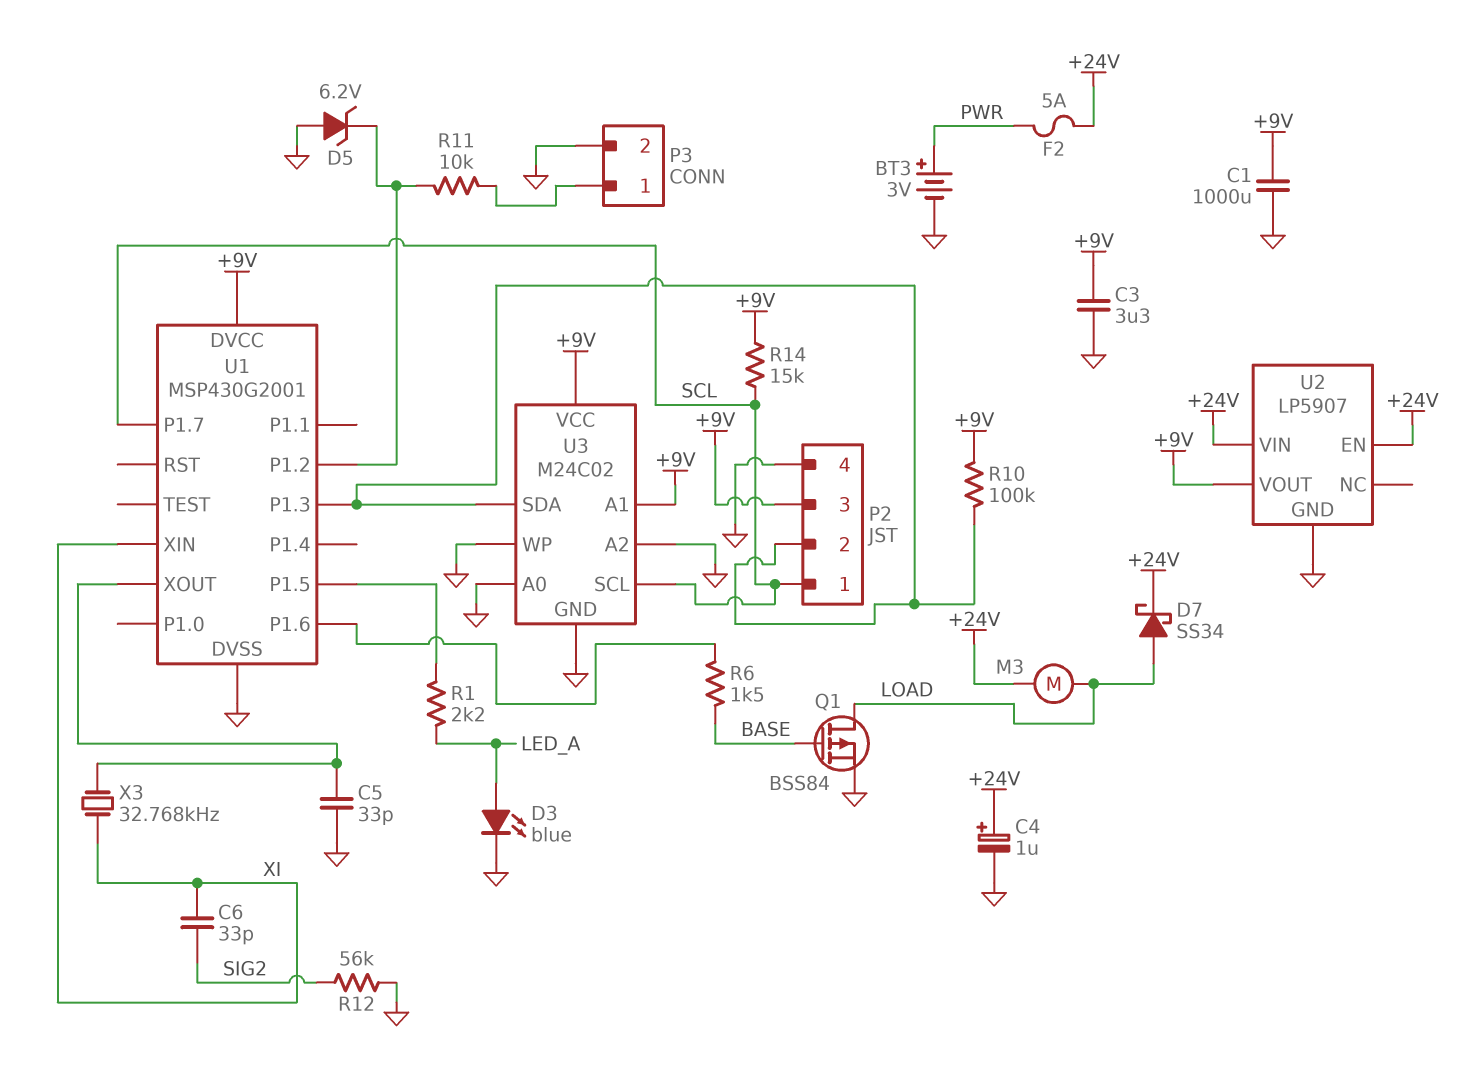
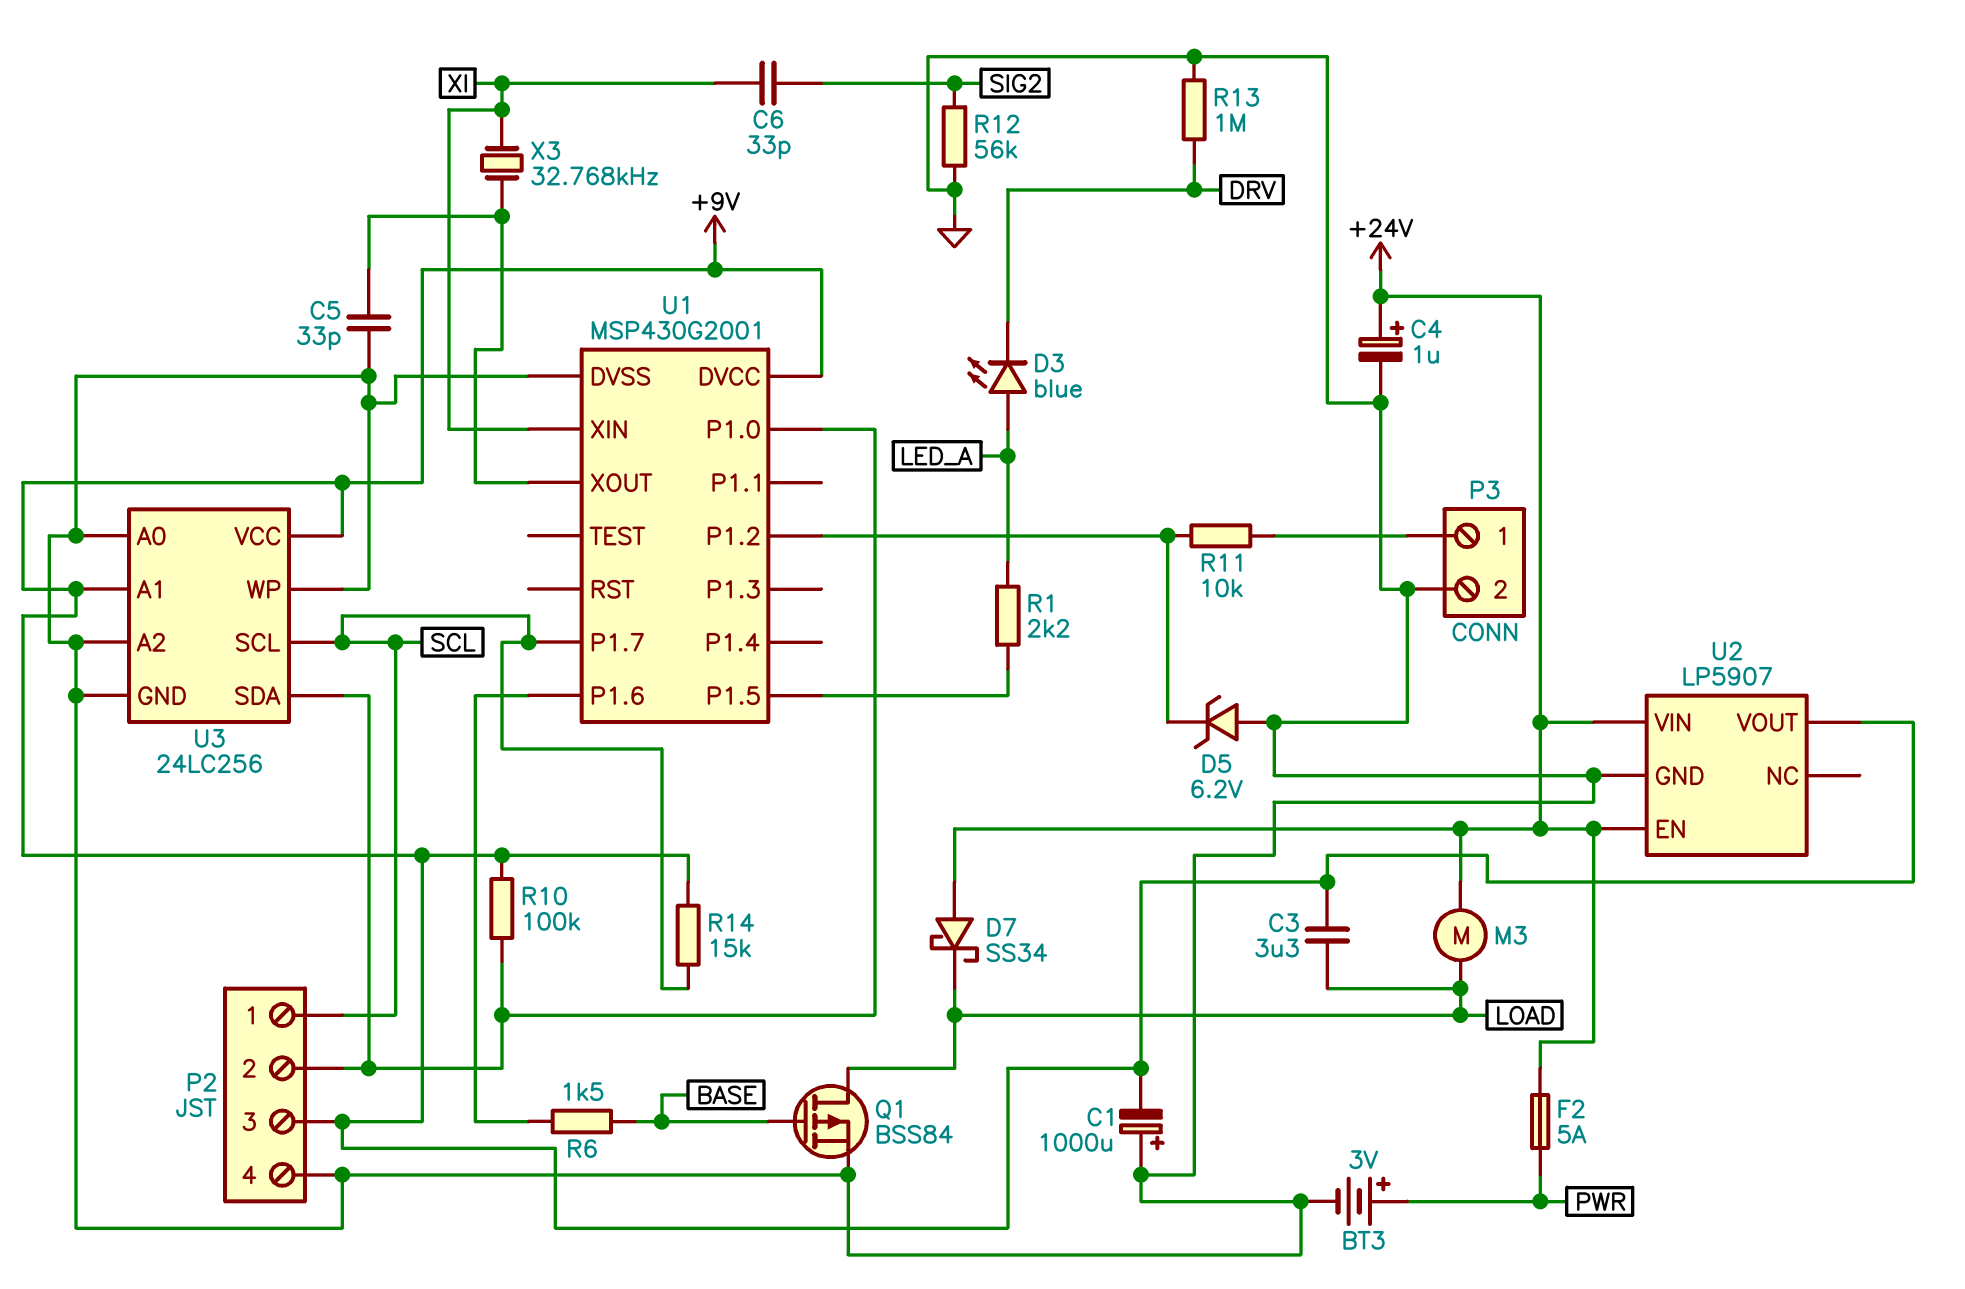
C1: 1000uF (+9V, GND) -> 1000uF (plus GND, minus +9V)
C3: 3.3uF (+9V, GND) -> 3.3uF (+9V, LOAD)
D3: LED blue (A LED_A, K GND) -> LED blue (A LED_A, K DRV)
D7: schottky SS34 (A LOAD, K +24V) -> schottky SS34 (A +24V, K LOAD)
R13: none -> 1M (DRV, GND)
U1 pin P1.0: none -> P2/2
U1 pin P1.3: P2/2 -> none
U3: M24C02 -> 24LC256

